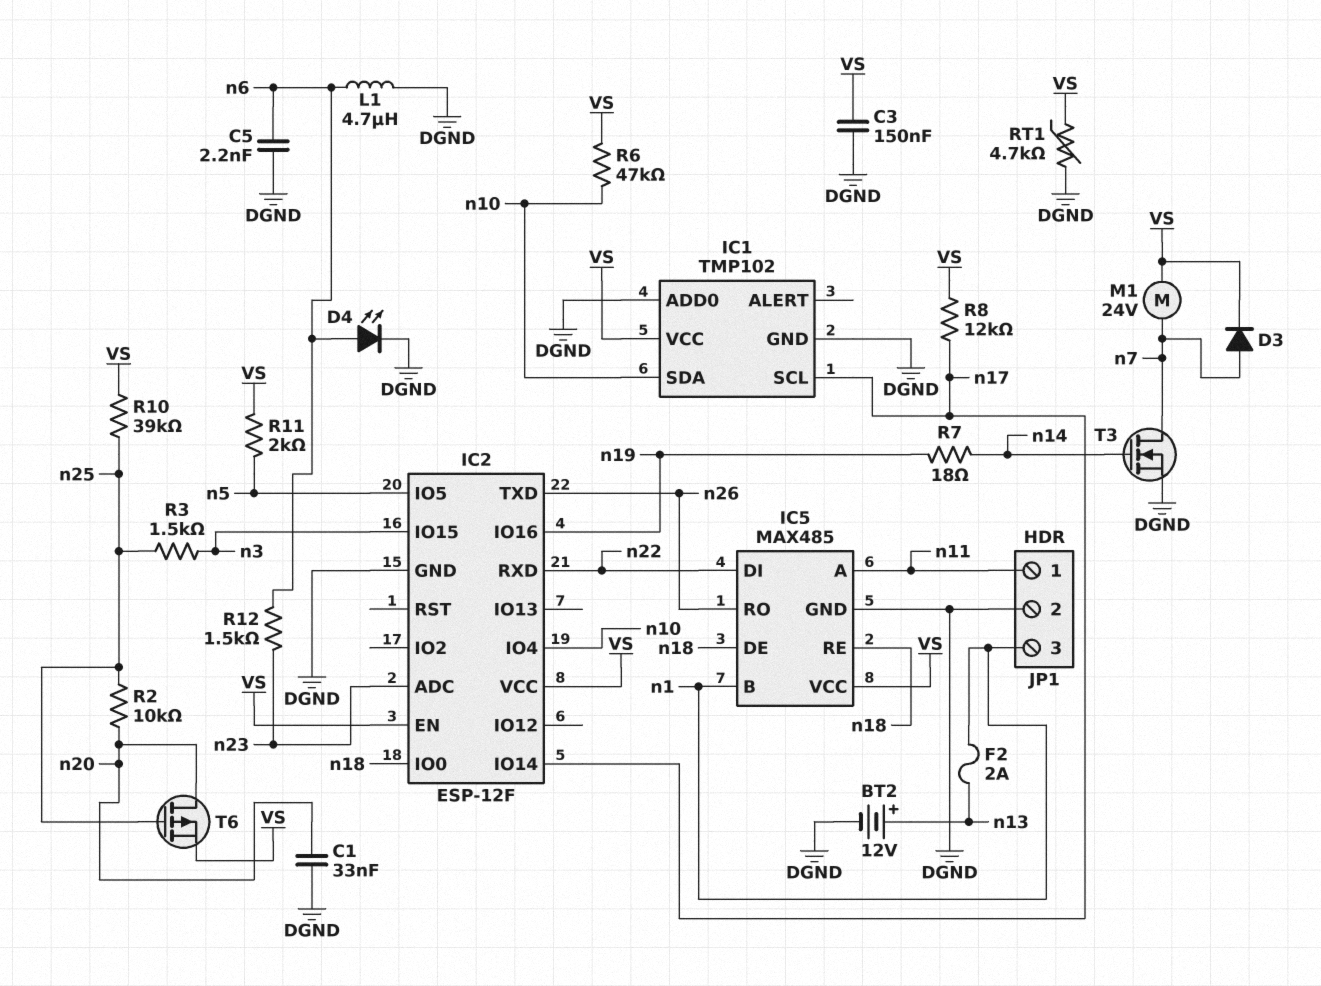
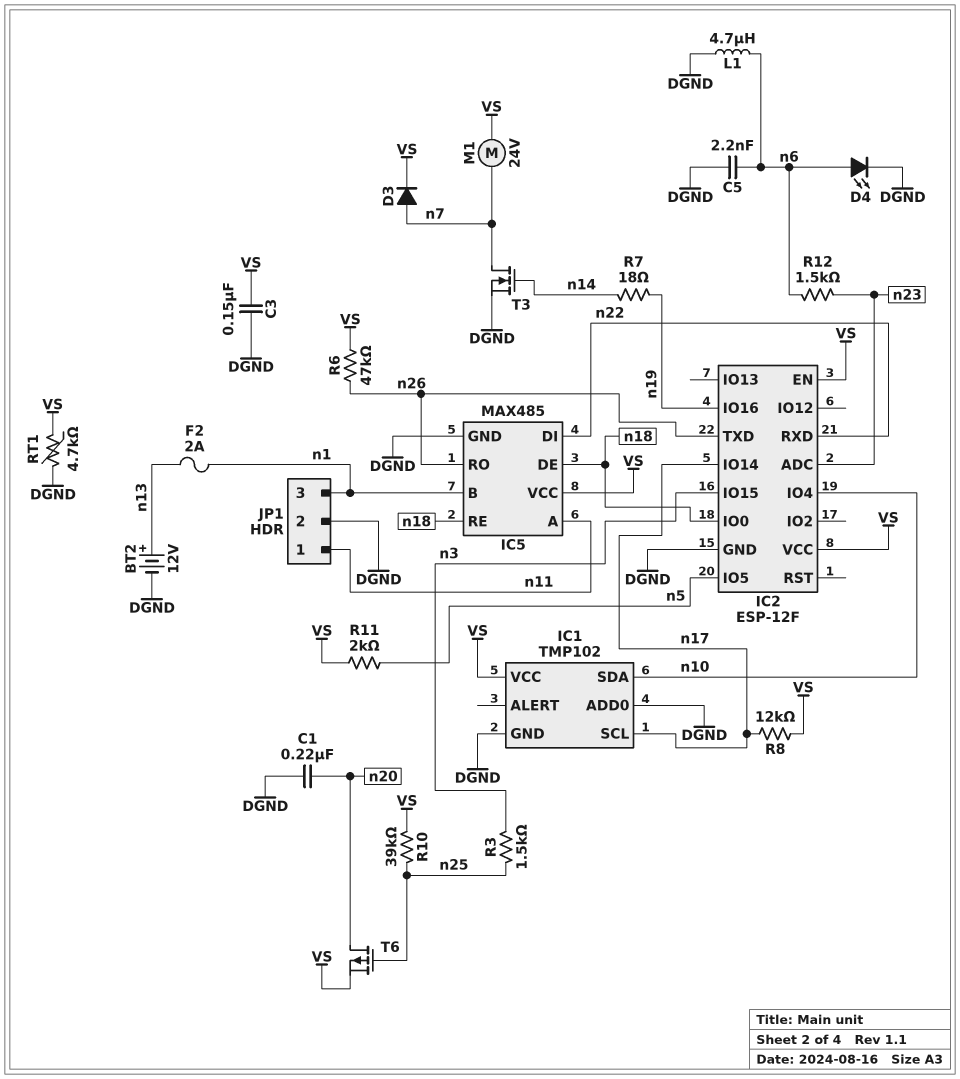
C1: 33nF (DGND, n20) -> 220nF (DGND, n20)
R2: 10k (n20, n25) -> none
R6: 47k (VS, n10) -> 47k (VS, n26)

